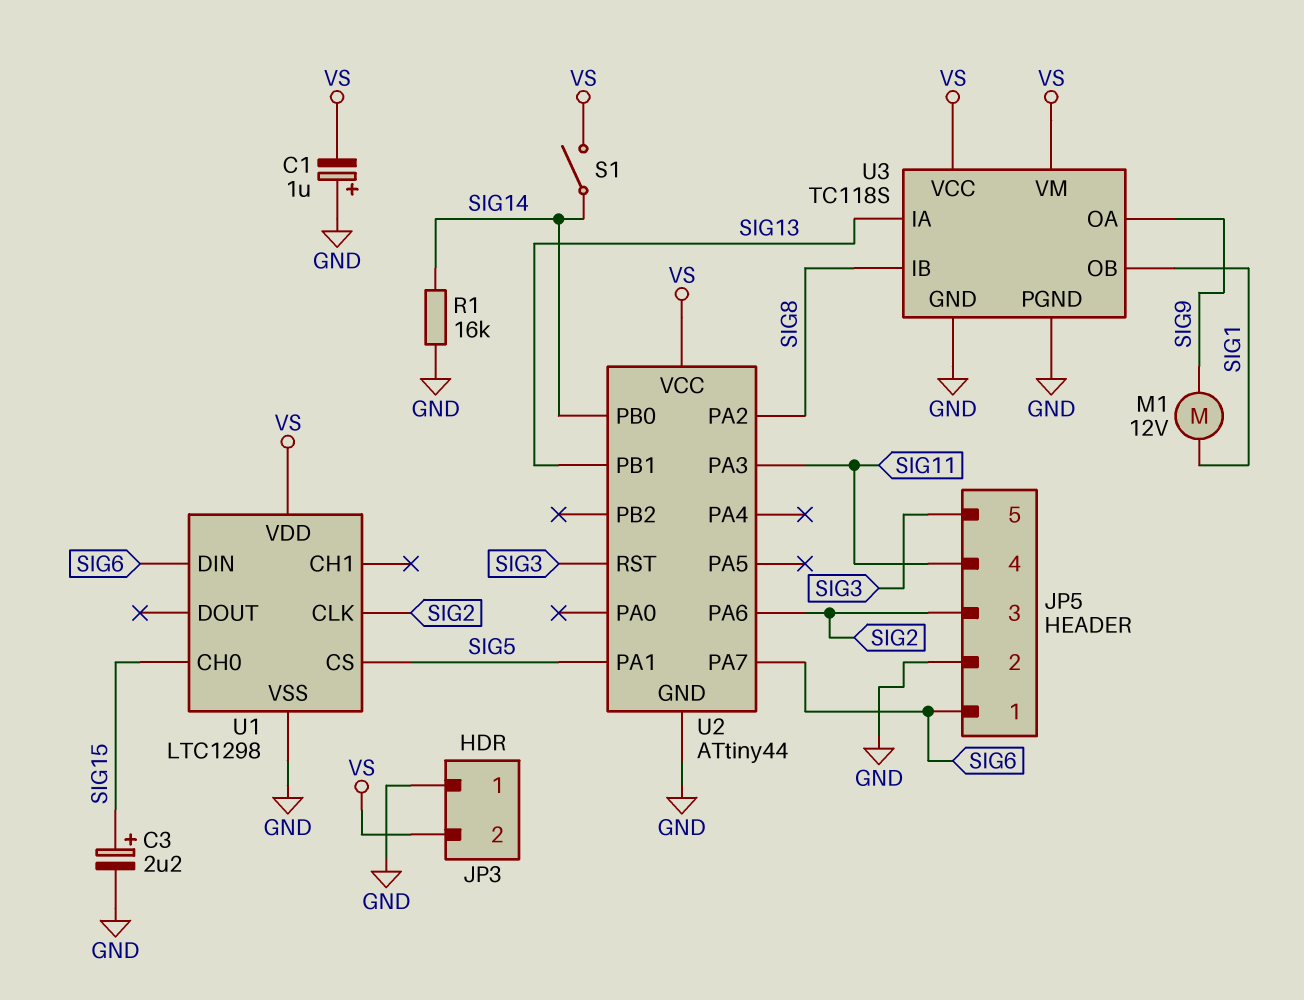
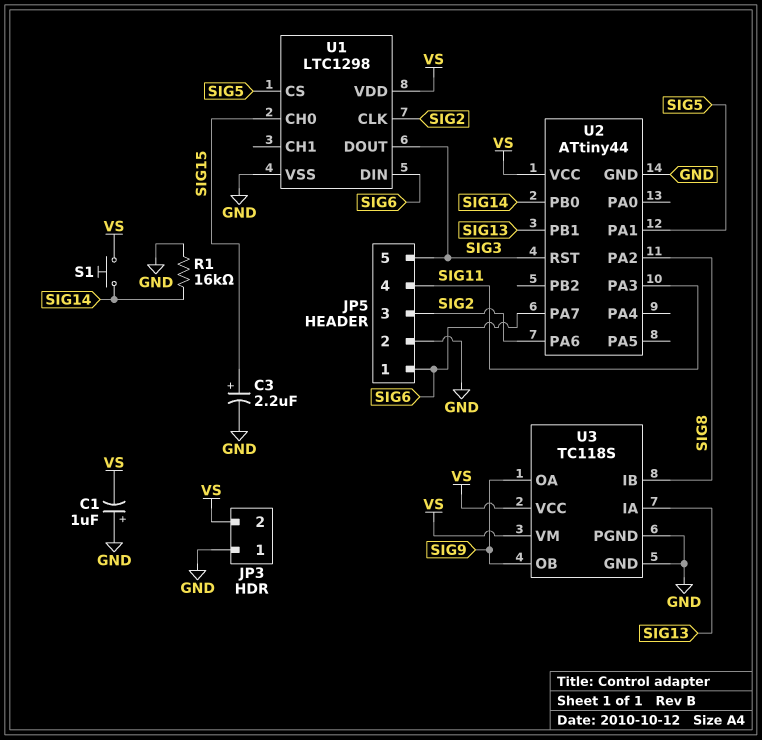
M1: motor 12V (SIG1, SIG9) -> none
S1: switch (SIG14, VS) -> button (SIG14, VS)
U1 pin DOUT: none -> SIG3
U3 pin OB: SIG1 -> SIG9

